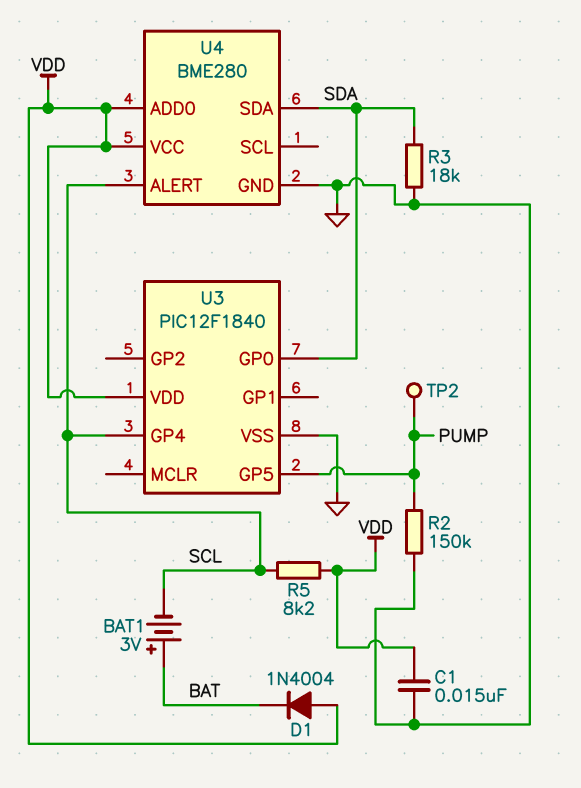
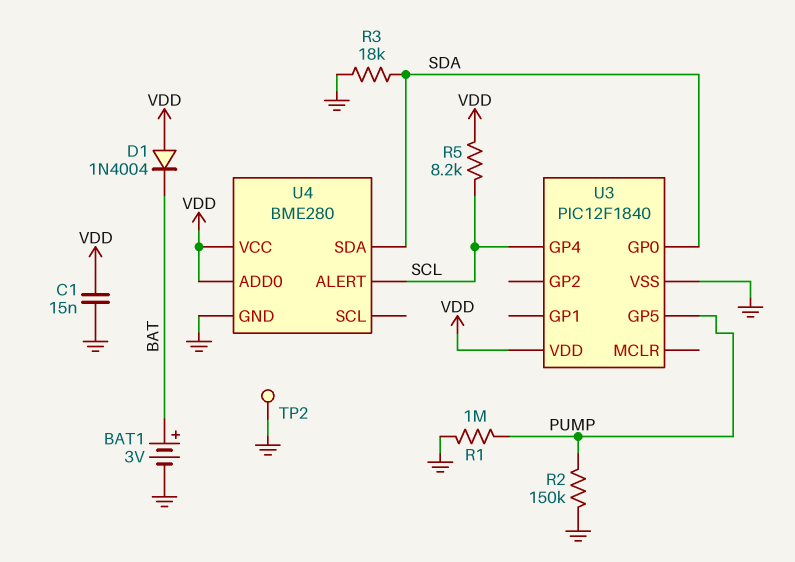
BAT1: 3V (plus BAT, minus SCL) -> 3V (plus BAT, minus GND)
R1: none -> 1M (GND, PUMP)
TP2: test point (PUMP) -> test point (GND)

